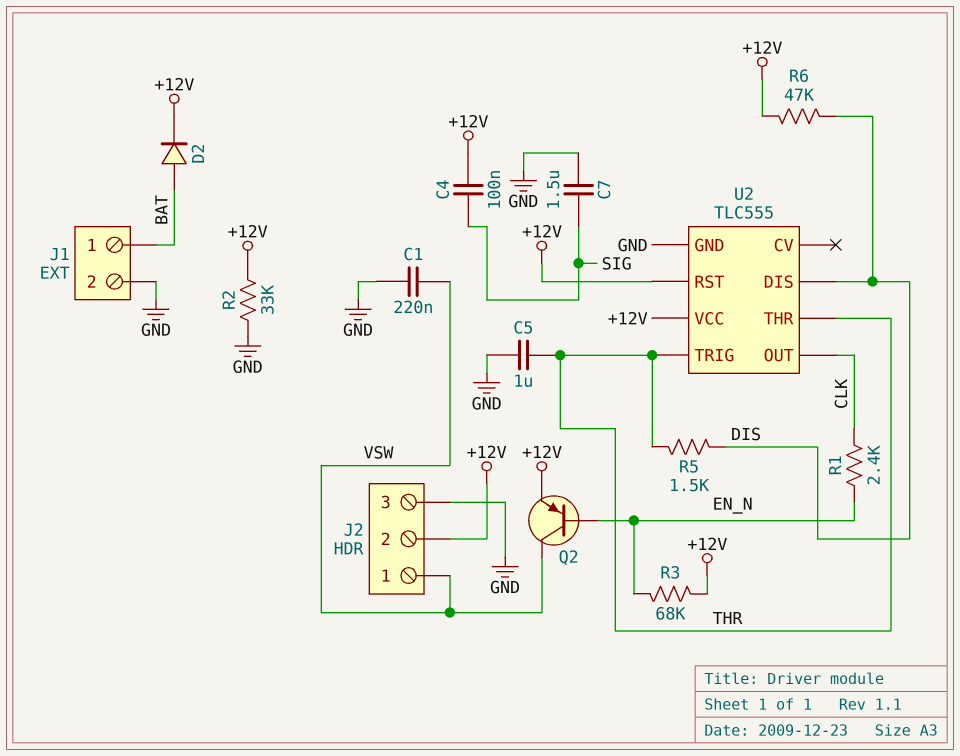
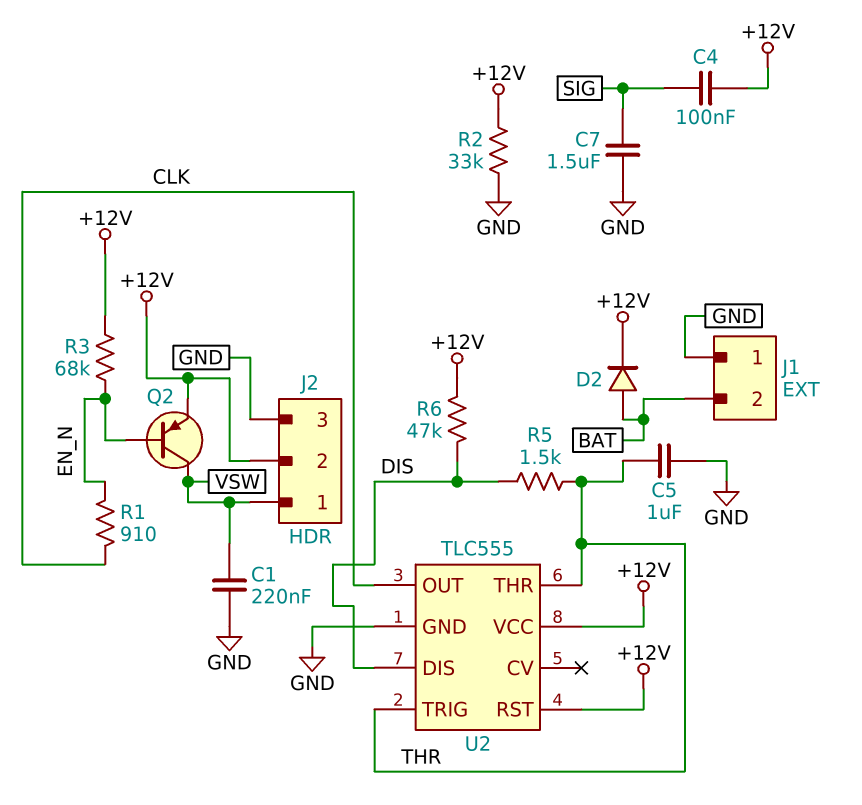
J1 pin 1: BAT -> GND
J1 pin 2: GND -> BAT
R1: 2.4k (CLK, EN_N) -> 910 (CLK, EN_N)

